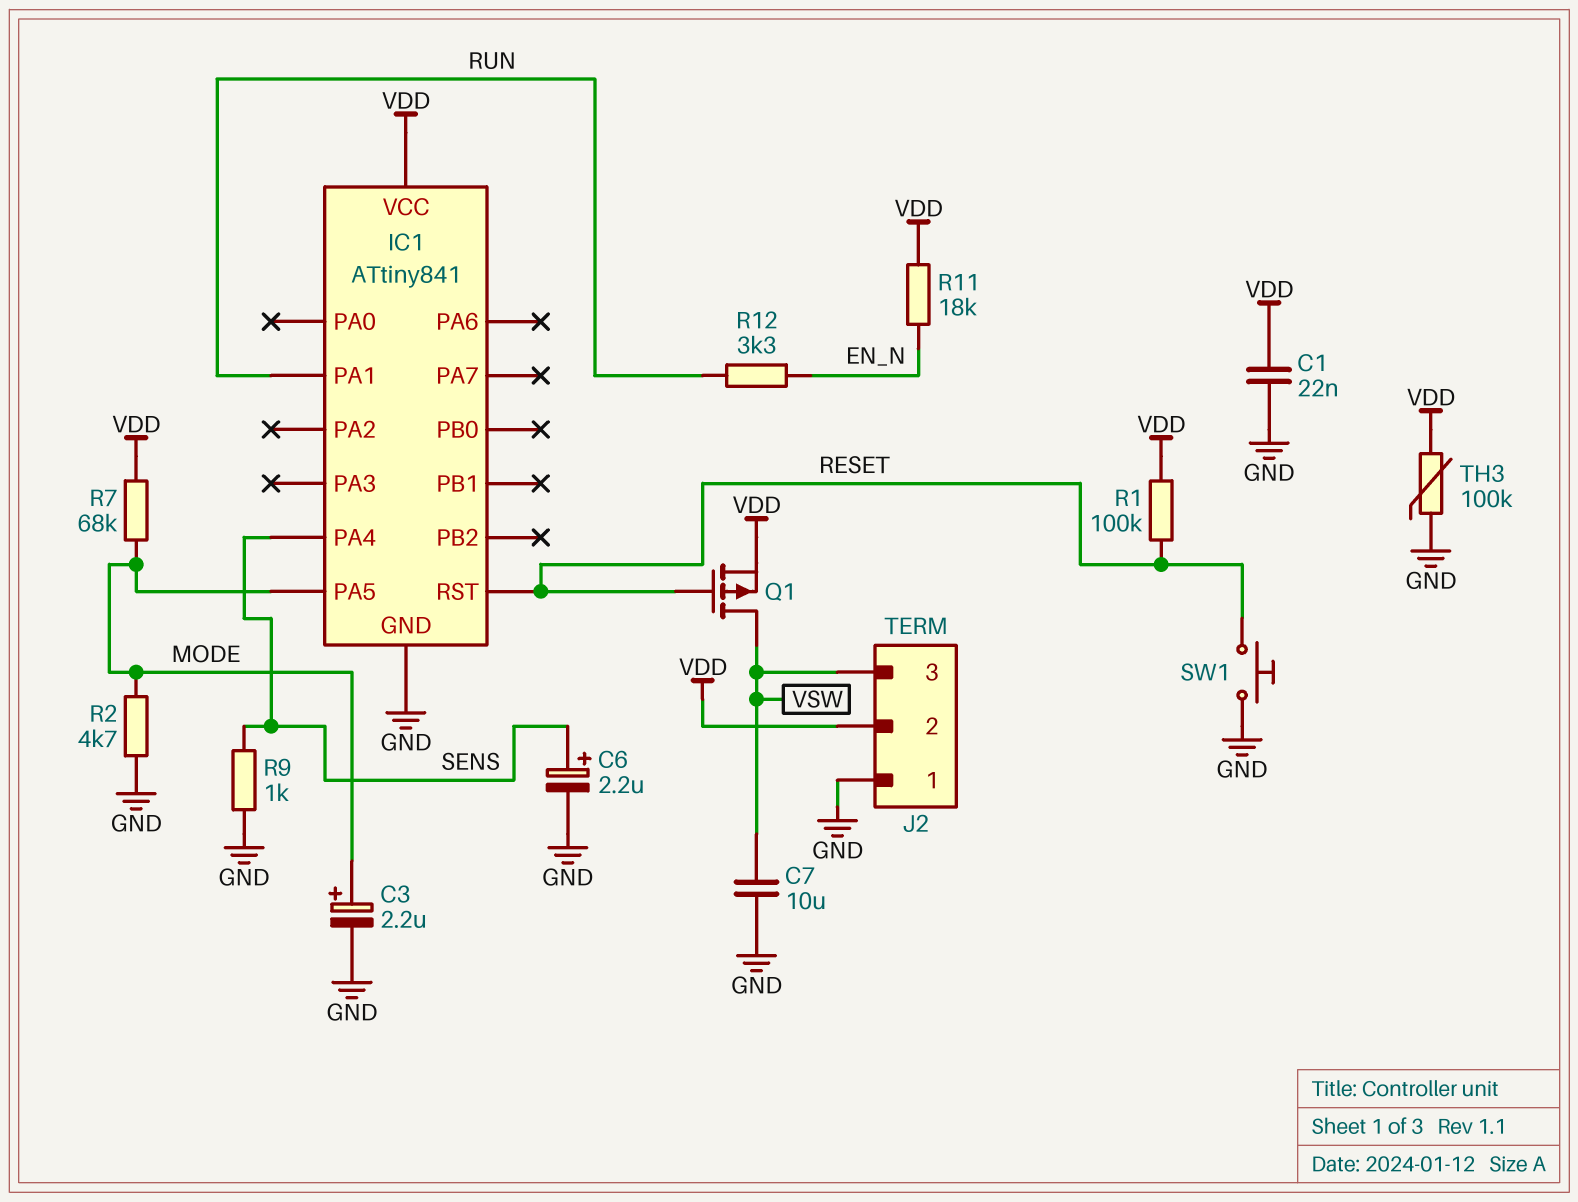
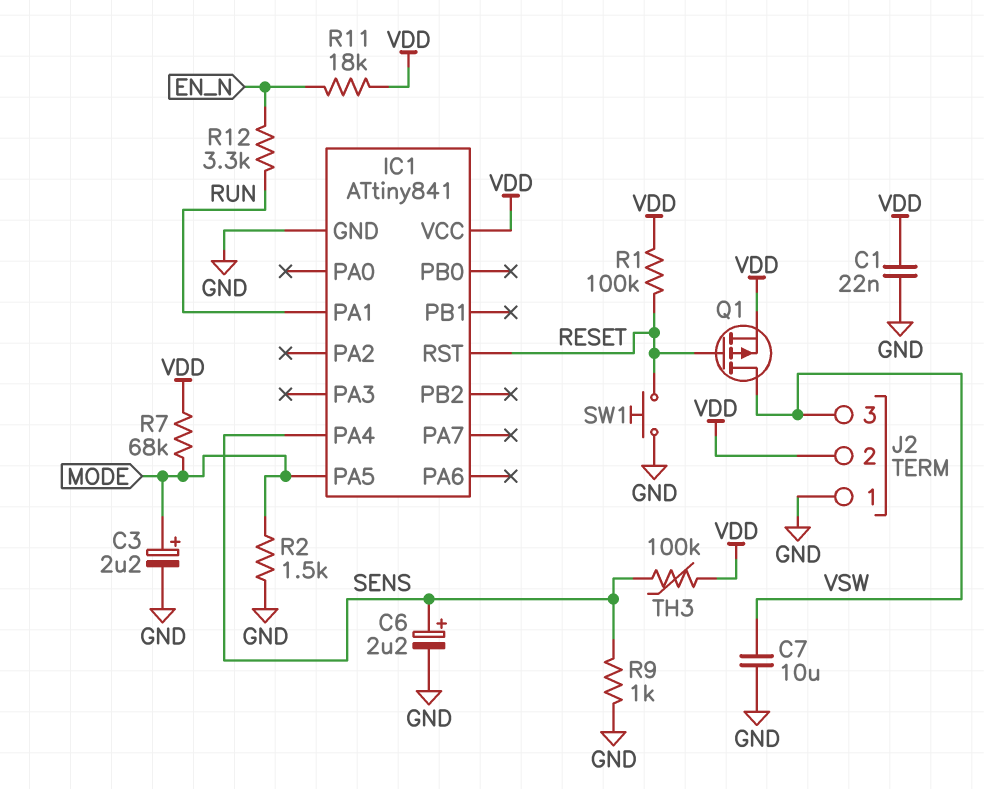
R2: 4.7k (GND, MODE) -> 1.5k (GND, MODE)
TH3: 100k (GND, VDD) -> 100k (SENS, VDD)

